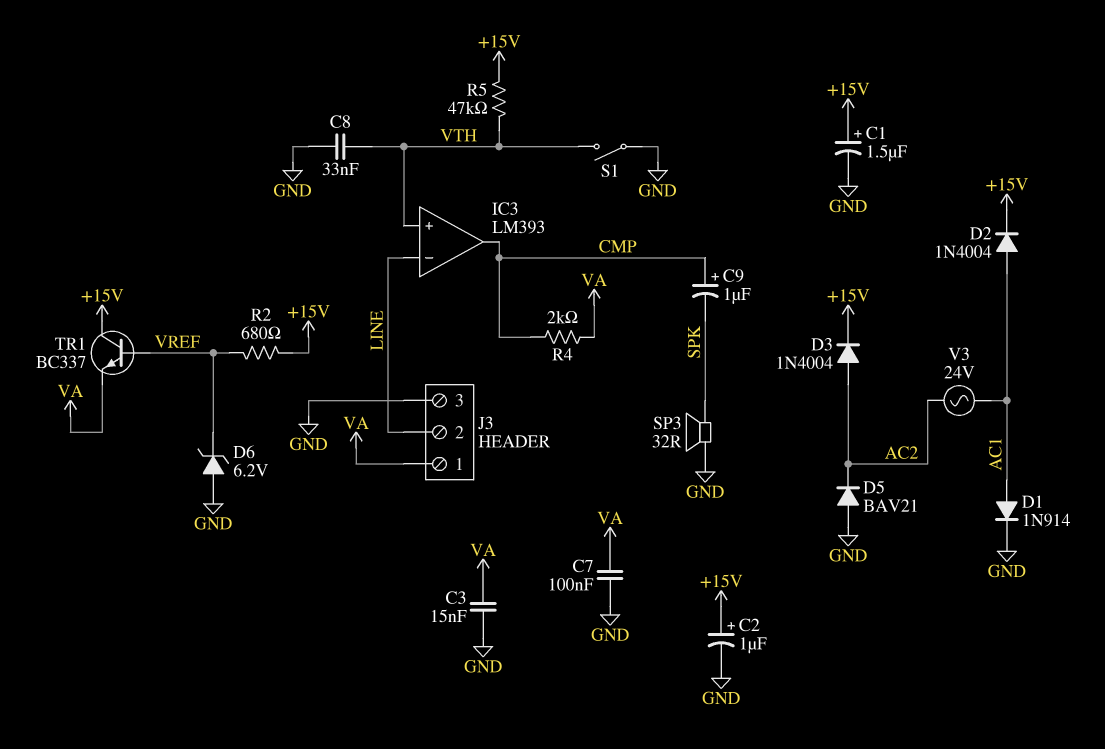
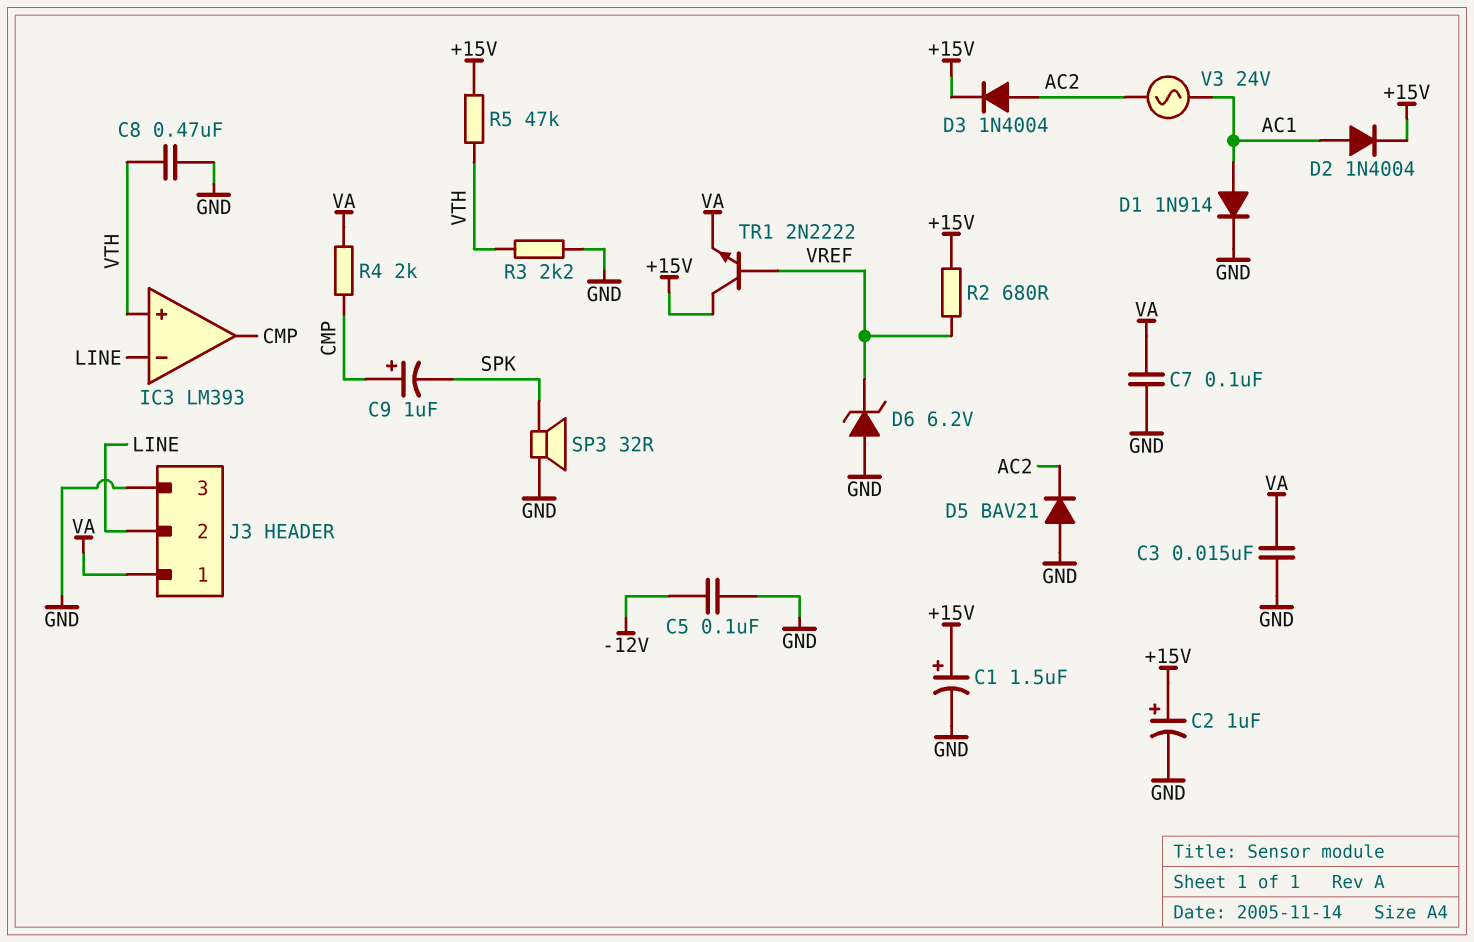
C5: none -> 100nF (-12V, GND)
C8: 33nF (GND, VTH) -> 470nF (GND, VTH)
R3: none -> 2.2k (GND, VTH)
S1: switch (GND, VTH) -> none
TR1: NPN BC337 (B VREF, C +15V, E VA) -> NPN 2N2222 (B VREF, C +15V, E VA)

